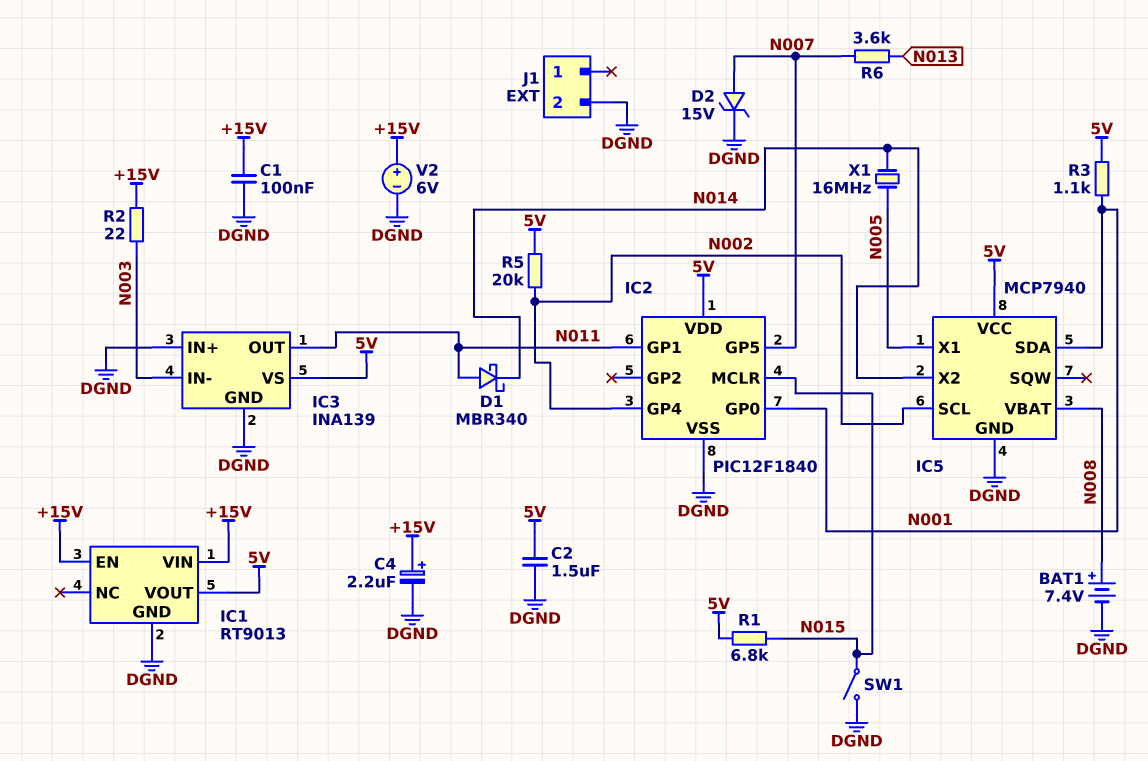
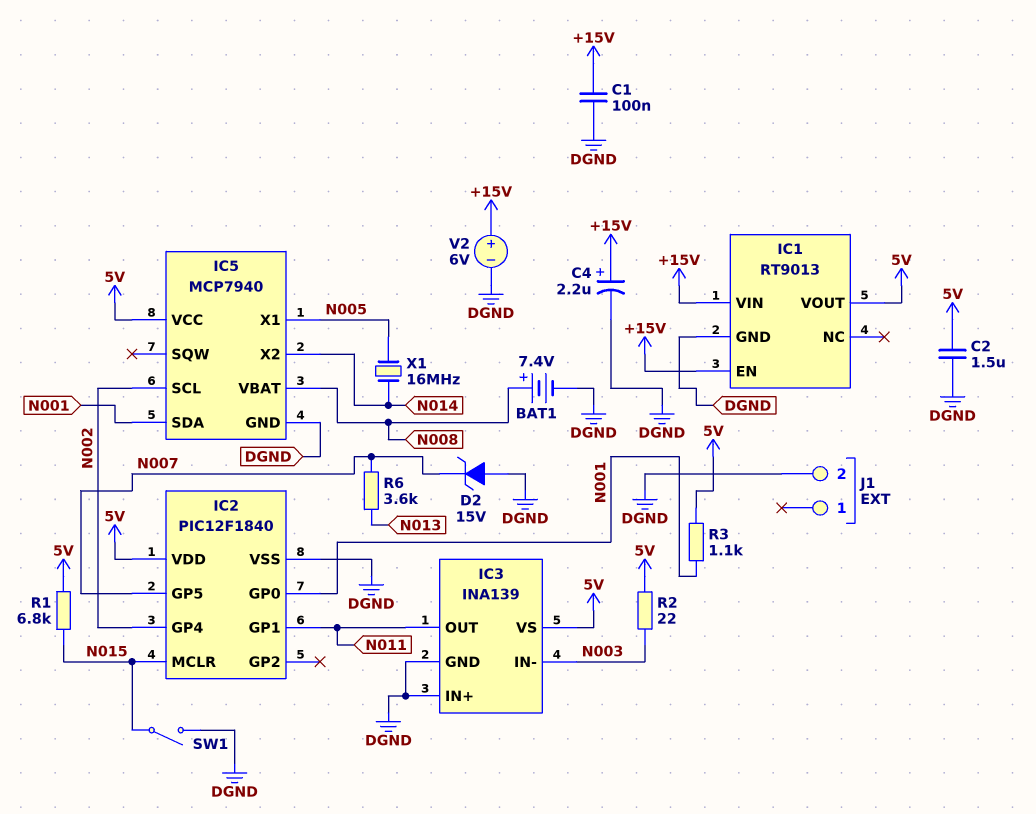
D1: schottky MBR340 (A N011, K N014) -> none
D2: zener 15V (A N007, K DGND) -> zener 15V (A DGND, K N007)
R2: 22 (+15V, N003) -> 22 (5V, N003)
R5: 20k (5V, N002) -> none

